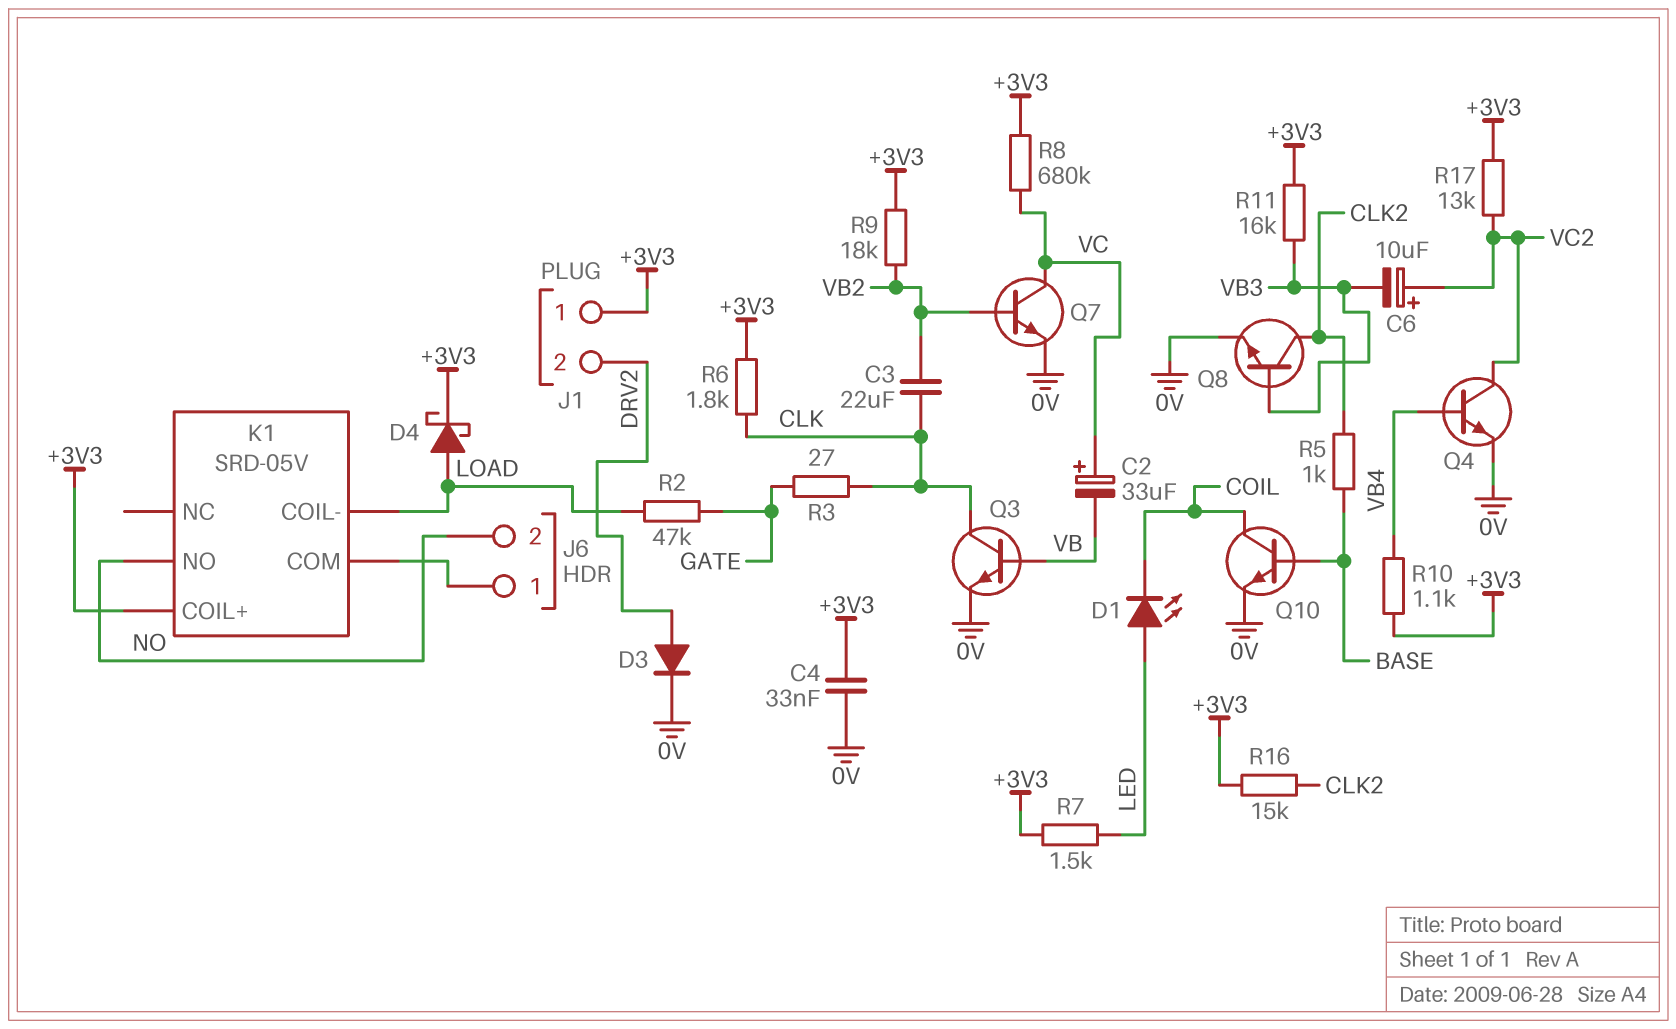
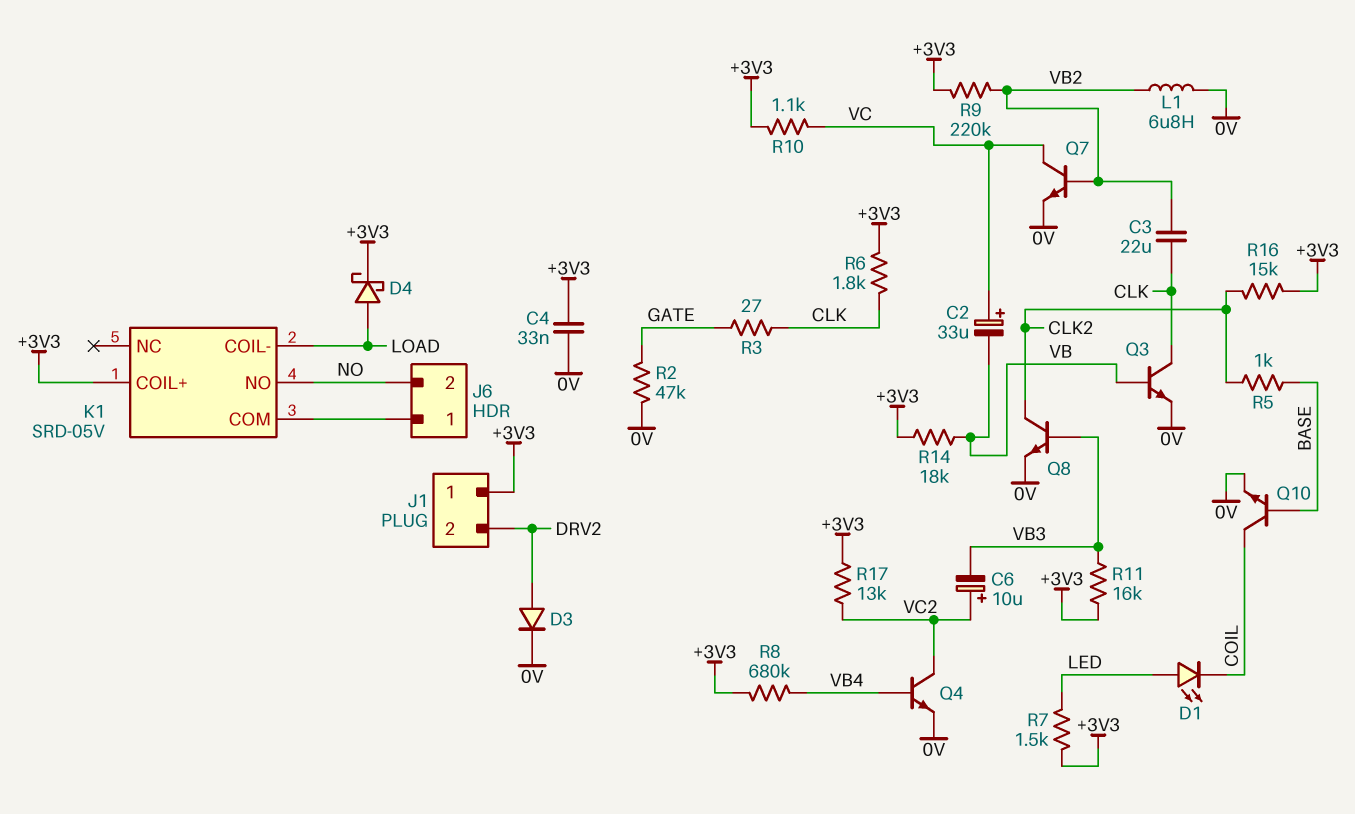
L1: none -> 6.8uH (0V, VB2)
R2: 47k (GATE, LOAD) -> 47k (0V, GATE)
R8: 680k (+3V3, VC) -> 680k (+3V3, VB4)
R9: 18k (+3V3, VB2) -> 220k (+3V3, VB2)
R10: 1.1k (+3V3, VB4) -> 1.1k (+3V3, VC)
R14: none -> 18k (+3V3, VB)

